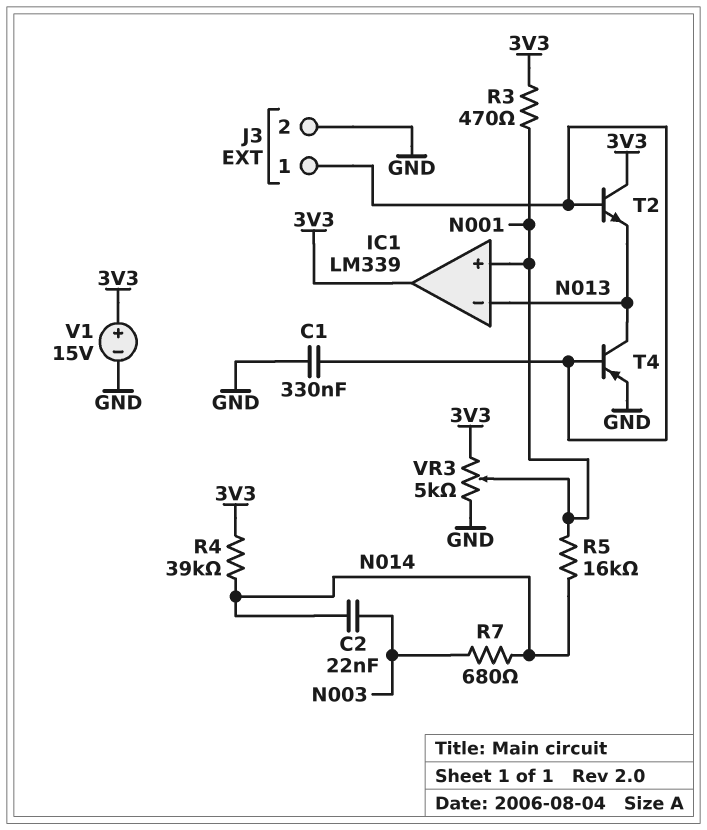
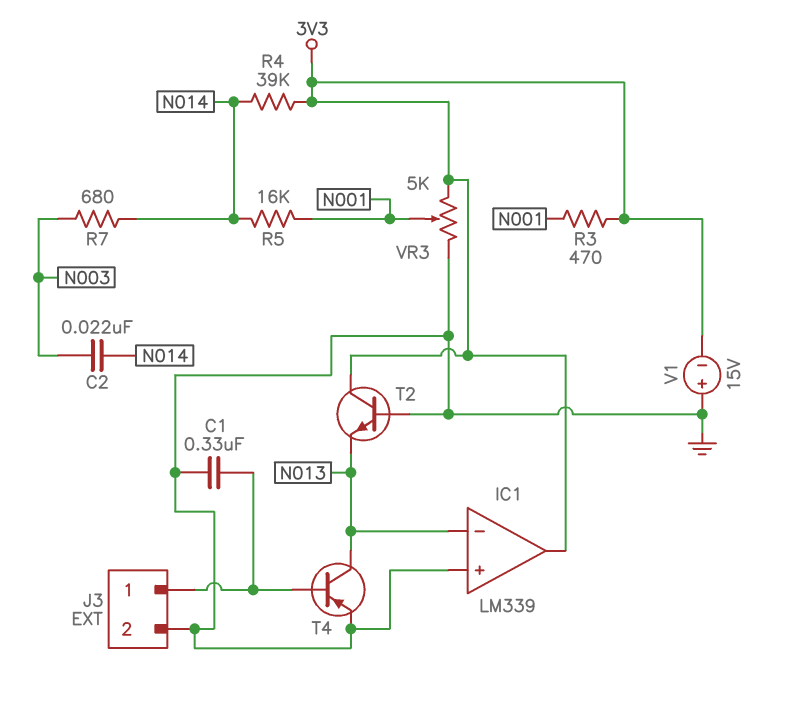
IC1 pin in+: N001 -> GND
T2: NPN (B J3/1, C 3V3, E N013) -> NPN (B GND, C 3V3, E N013)
V1: 15V (plus 3V3, minus GND) -> 15V (plus GND, minus 3V3)

